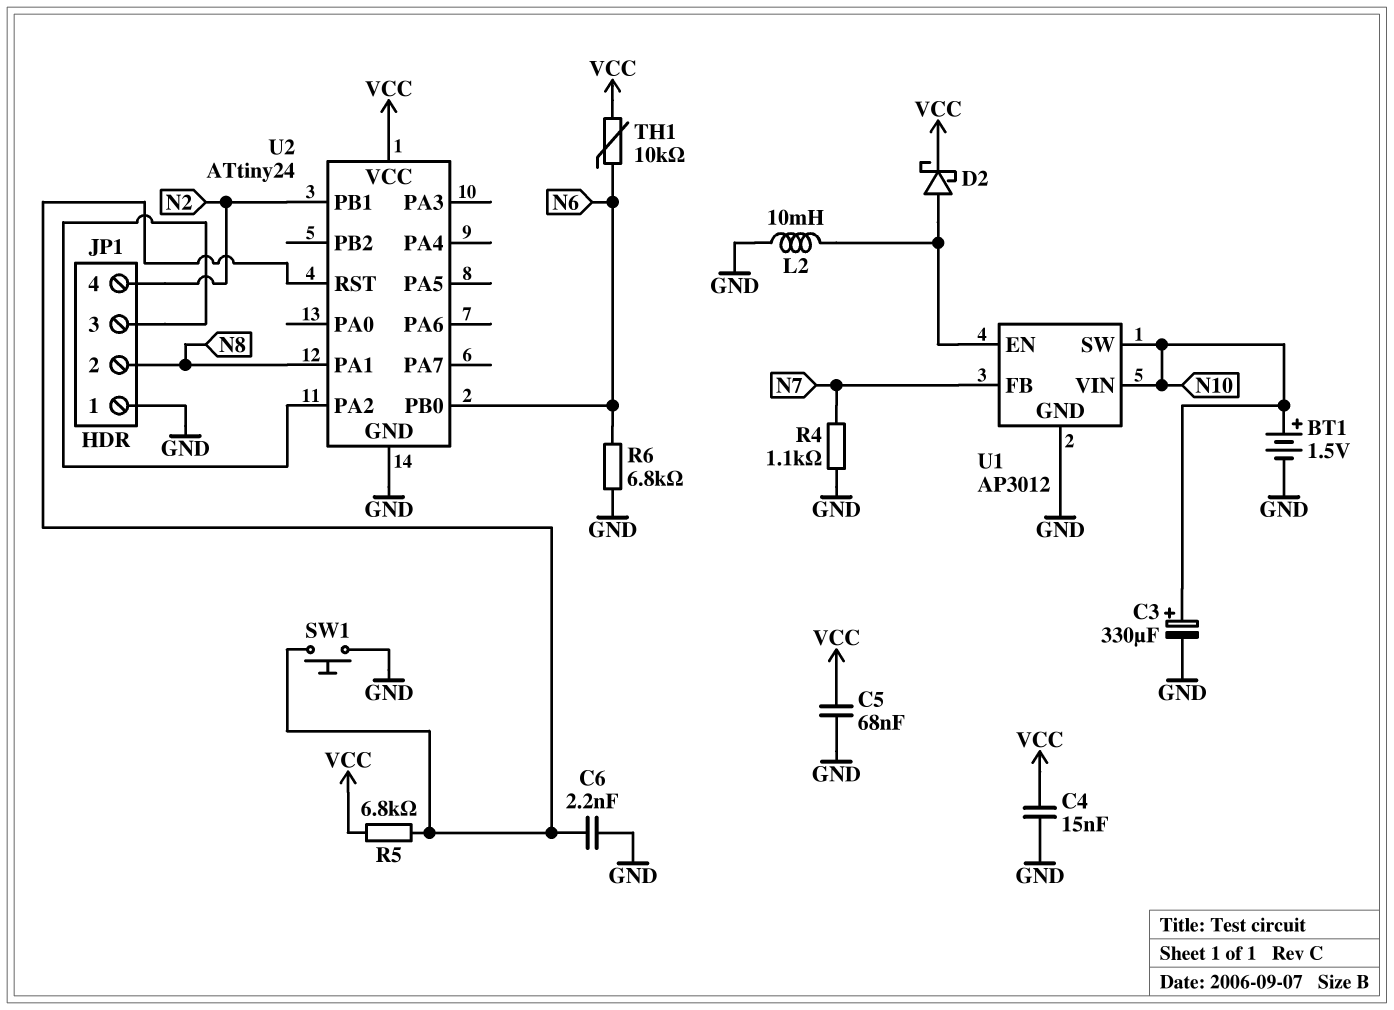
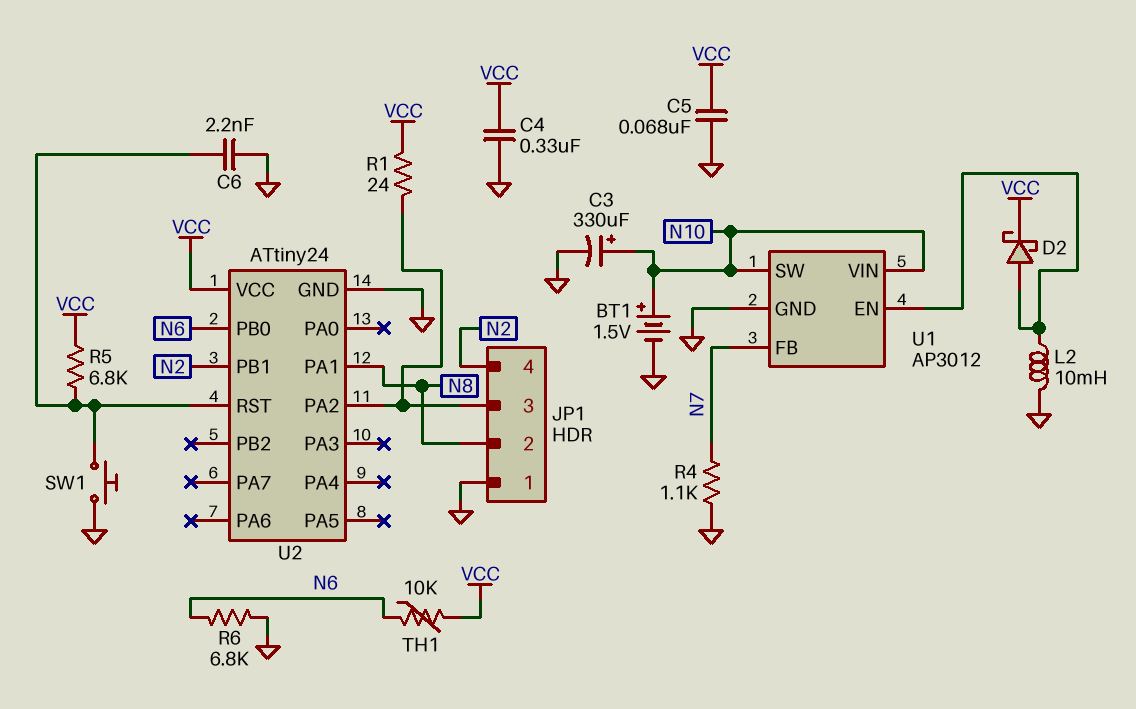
C4: 15nF (GND, VCC) -> 330nF (GND, VCC)
R1: none -> 24 (JP1/3, VCC)

